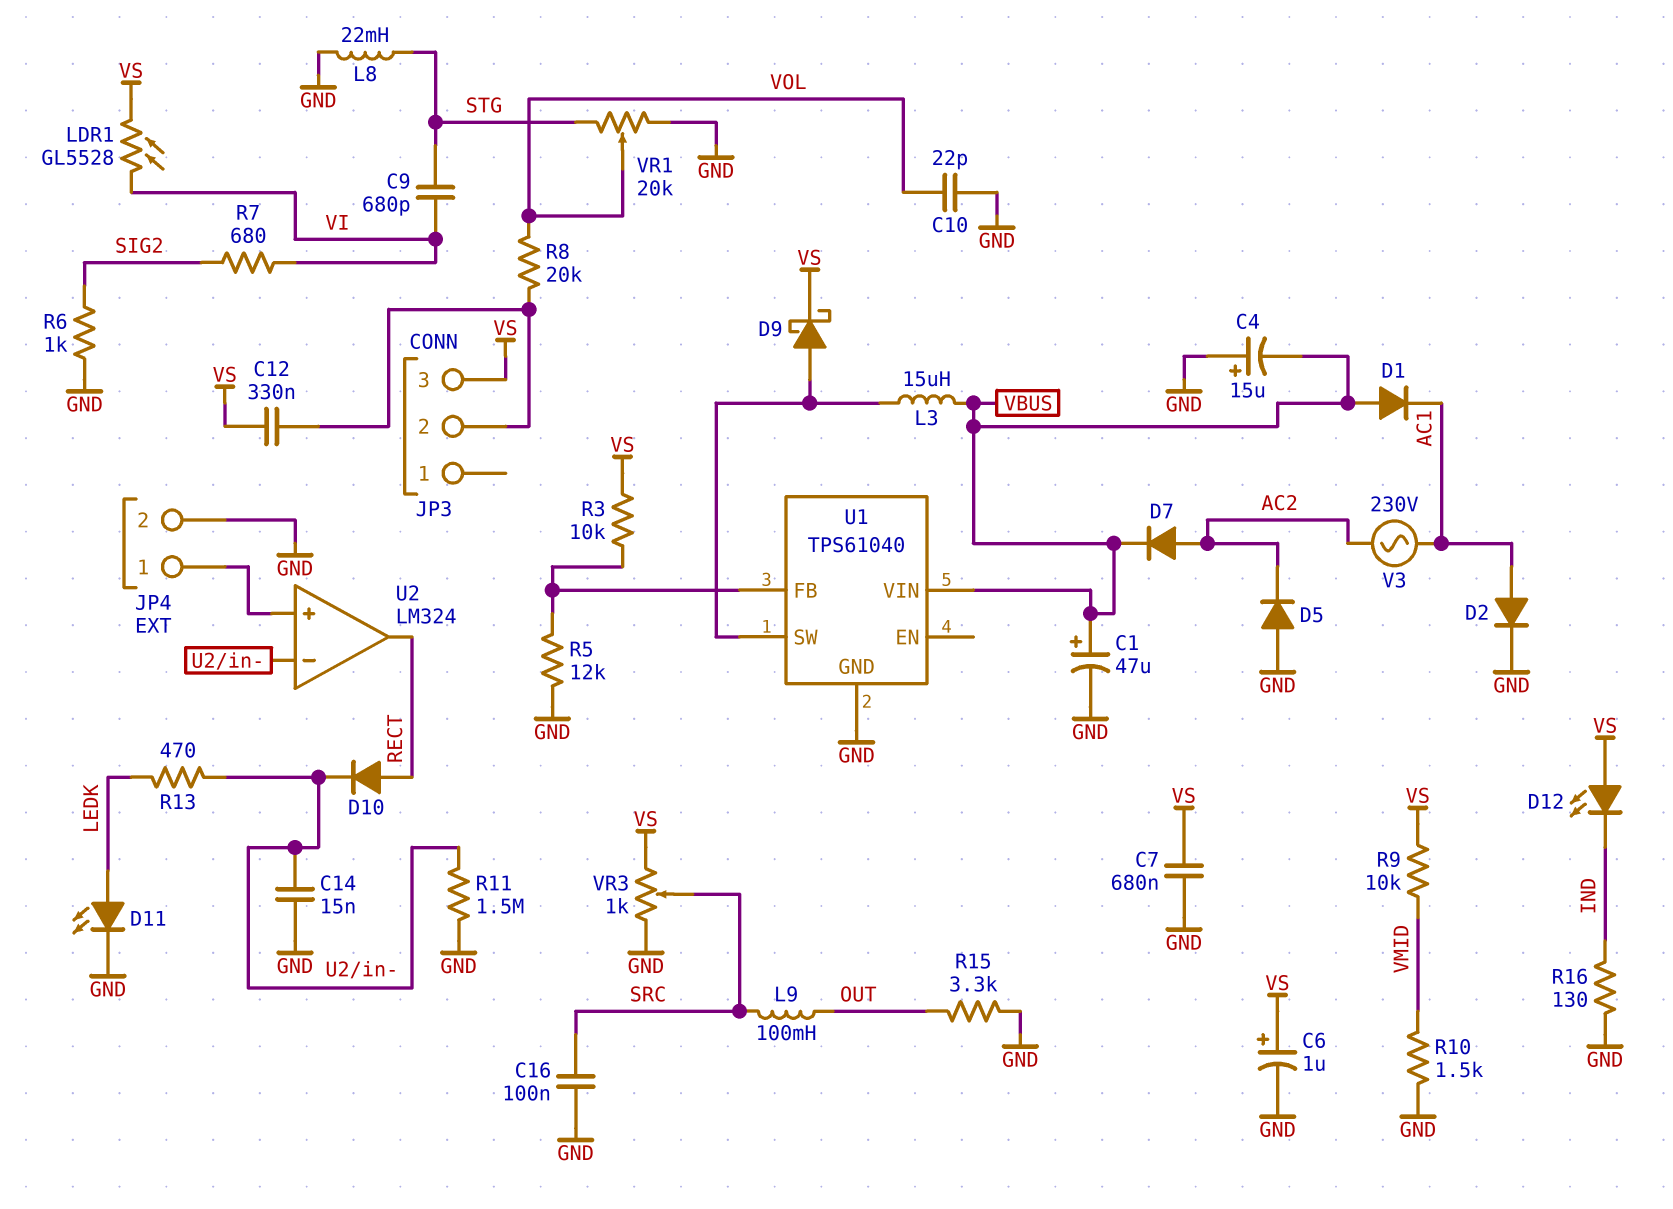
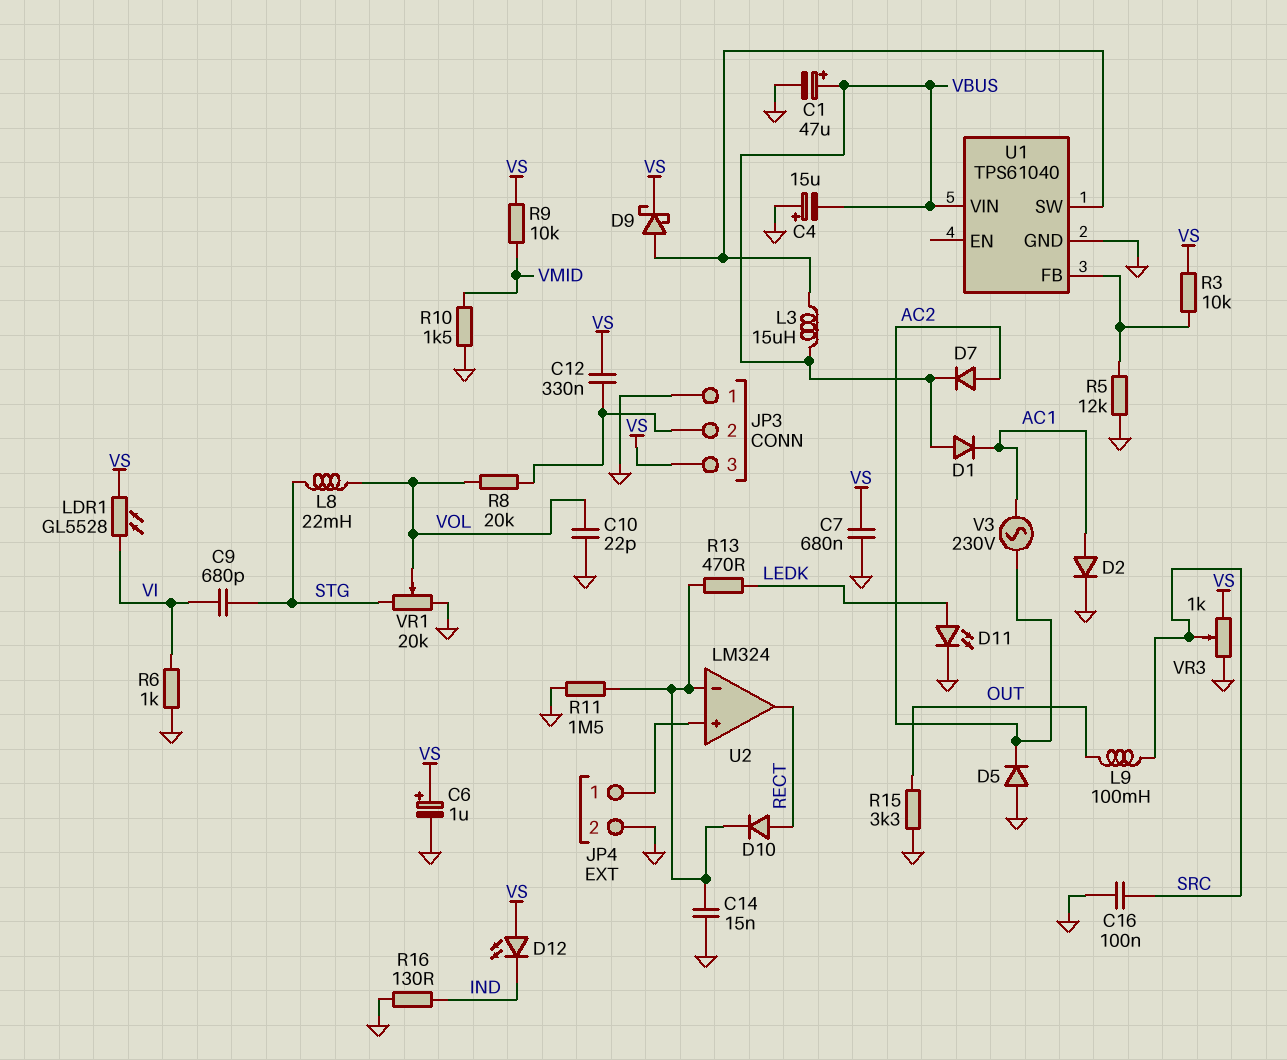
JP3 pin 1: none -> GND
L8: 22mH (GND, STG) -> 22mH (STG, VOL)
R6: 1k (GND, SIG2) -> 1k (GND, VI)
R7: 680 (SIG2, VI) -> none

